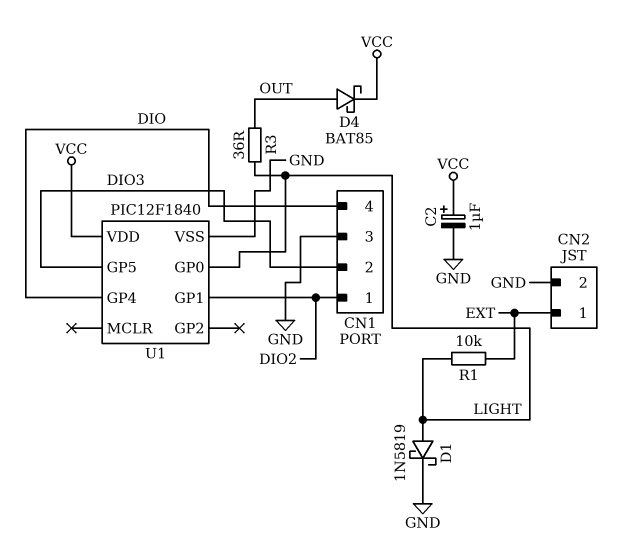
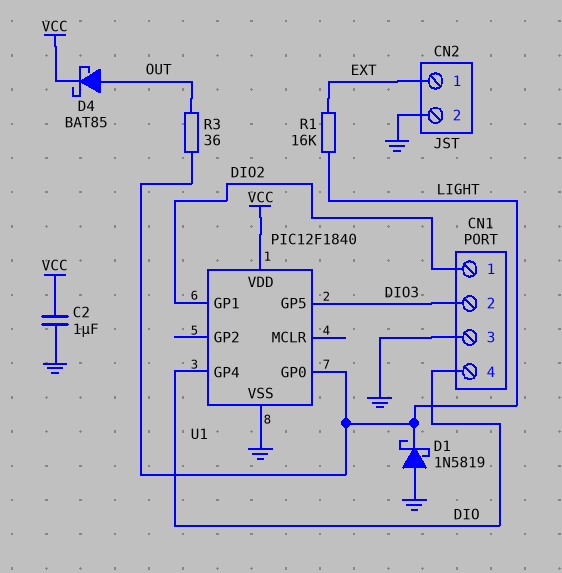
C2: 1uF (plus VCC, minus GND) -> 1uF (GND, VCC)
D1: schottky 1N5819 (A LIGHT, K GND) -> schottky 1N5819 (A GND, K LIGHT)
R1: 10k (EXT, LIGHT) -> 16k (EXT, LIGHT)

